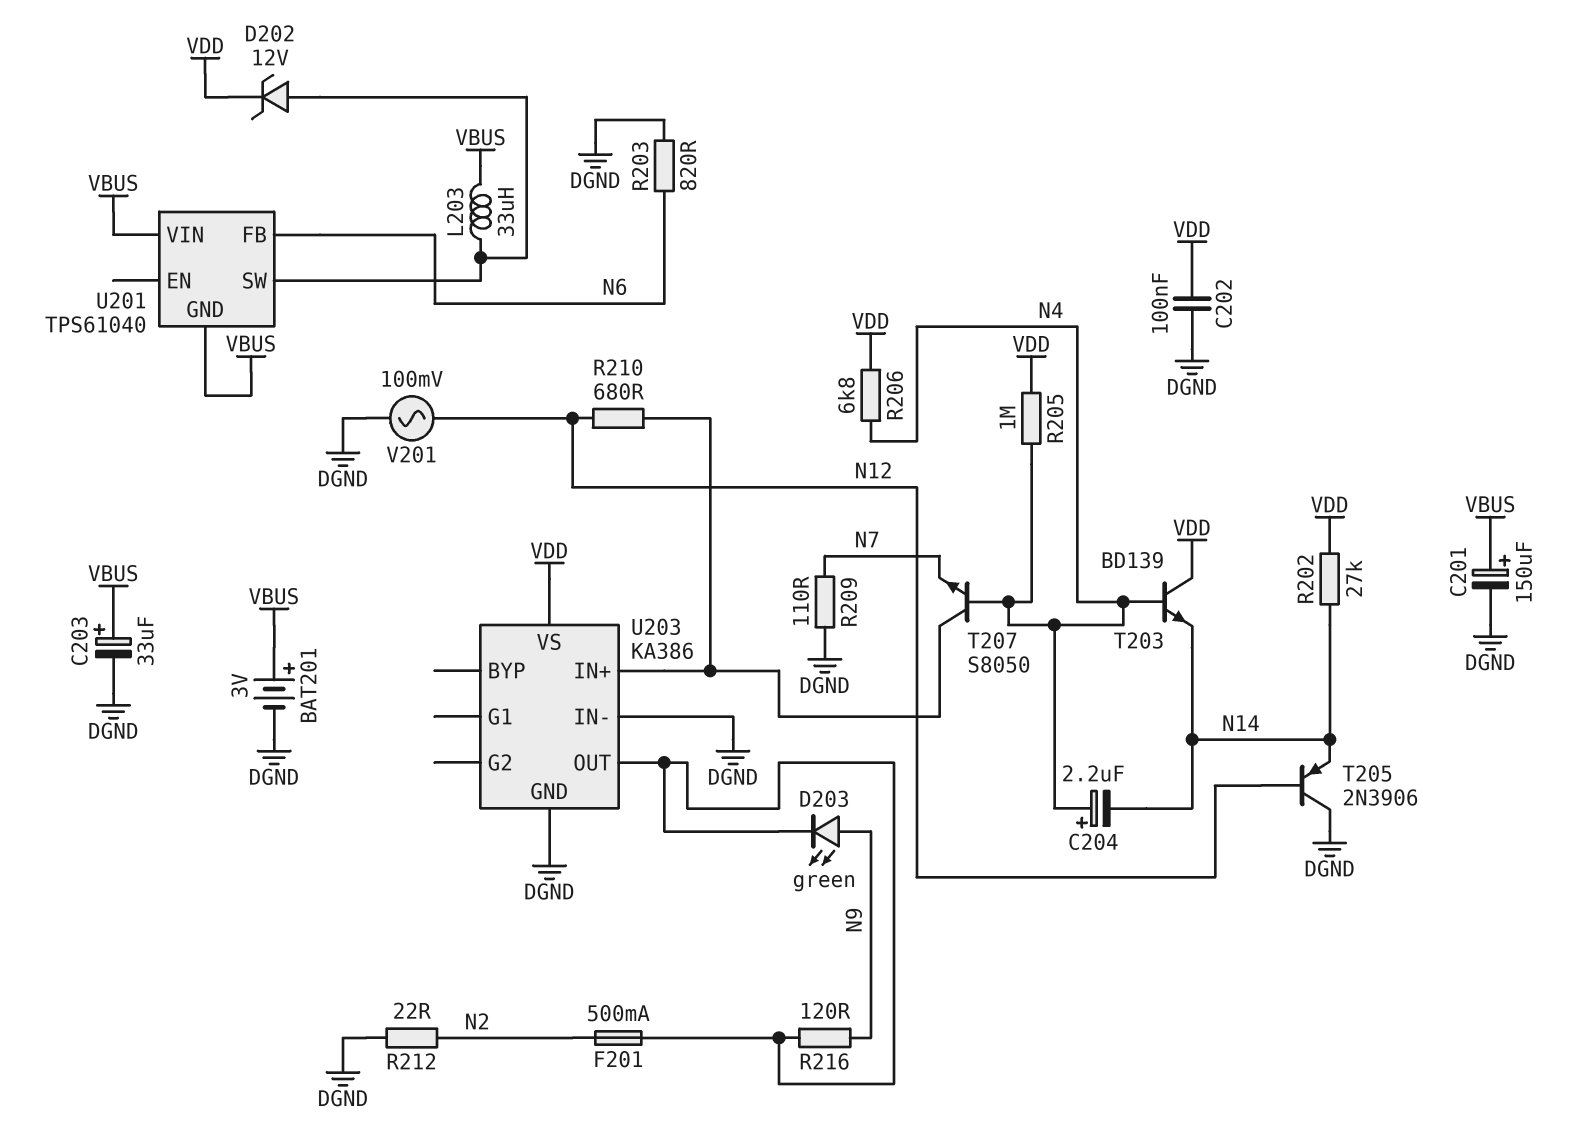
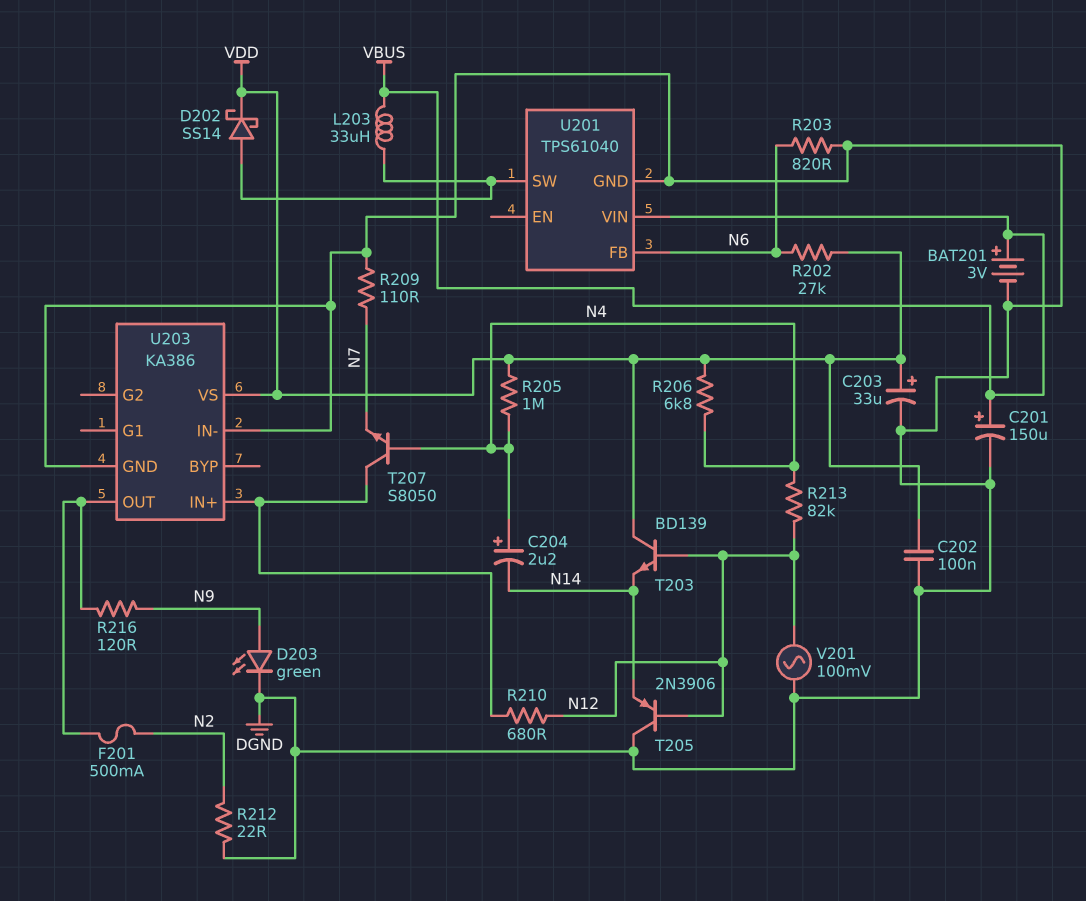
C203: 33uF (plus VBUS, minus DGND) -> 33uF (plus VDD, minus DGND)
D202: zener 12V (A U201/SW, K VDD) -> schottky SS14 (A U201/SW, K VDD)
D203: LED green (A N9, K U203/OUT) -> LED green (A N9, K DGND)
R202: 27k (N14, VDD) -> 27k (N6, VDD)
R213: none -> 82k (N4, N12)
T203: NPN BD139 (B N4, C VDD, E N14) -> NPN BD139 (B N12, C VDD, E N14)
U201 pin GND: VBUS -> DGND

